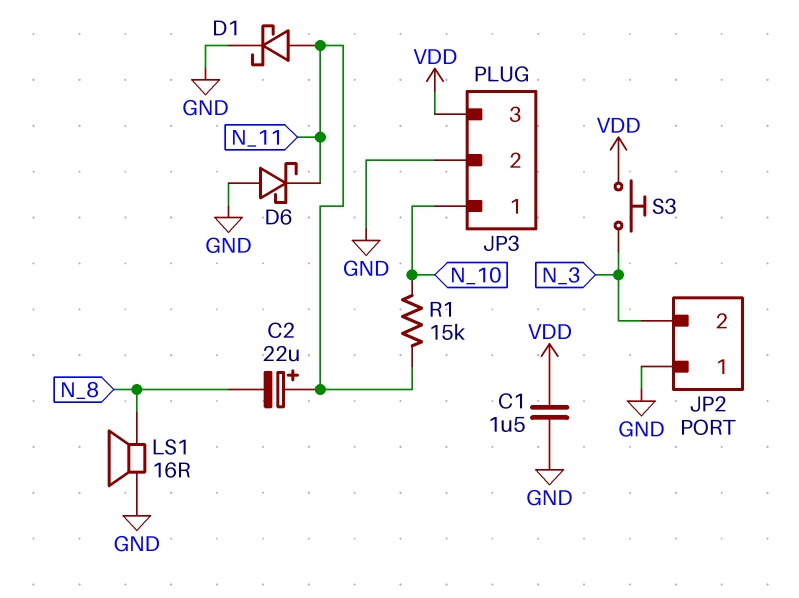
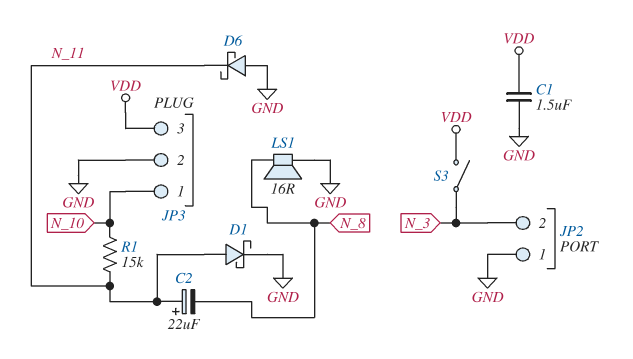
S3: button (N_3, VDD) -> switch (N_3, VDD)

